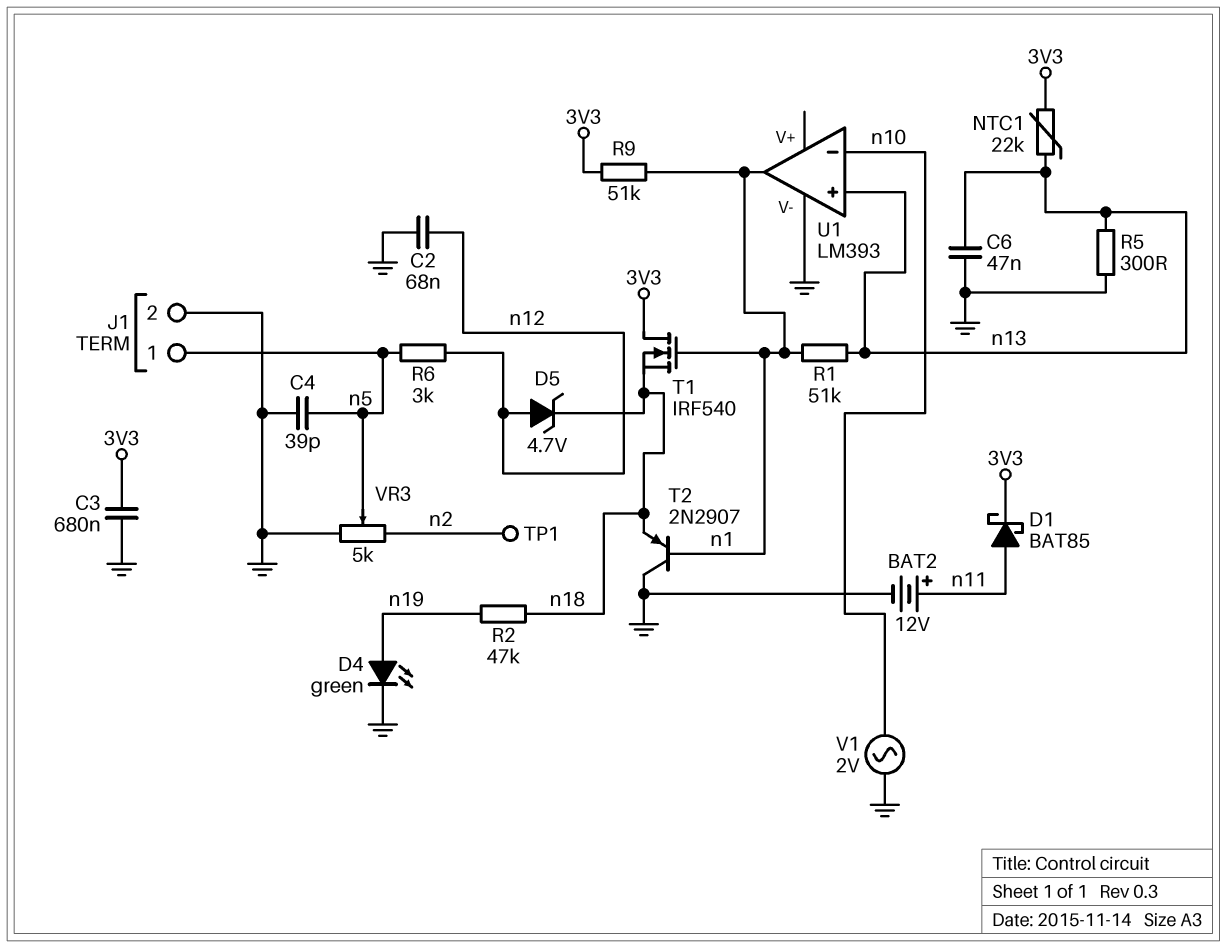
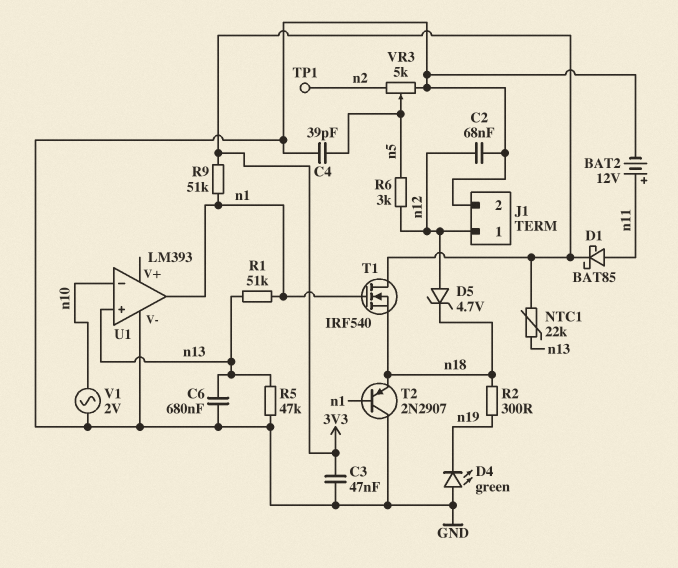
C3: 680nF (3V3, GND) -> 47nF (3V3, GND)
C6: 47nF (GND, n13) -> 680nF (GND, n13)
D4: LED green (A n19, K GND) -> LED green (A GND, K n19)
J1 pin 1: n5 -> n12
R2: 47k (n18, n19) -> 300 (n18, n19)
R5: 300 (GND, n13) -> 47k (GND, n13)

